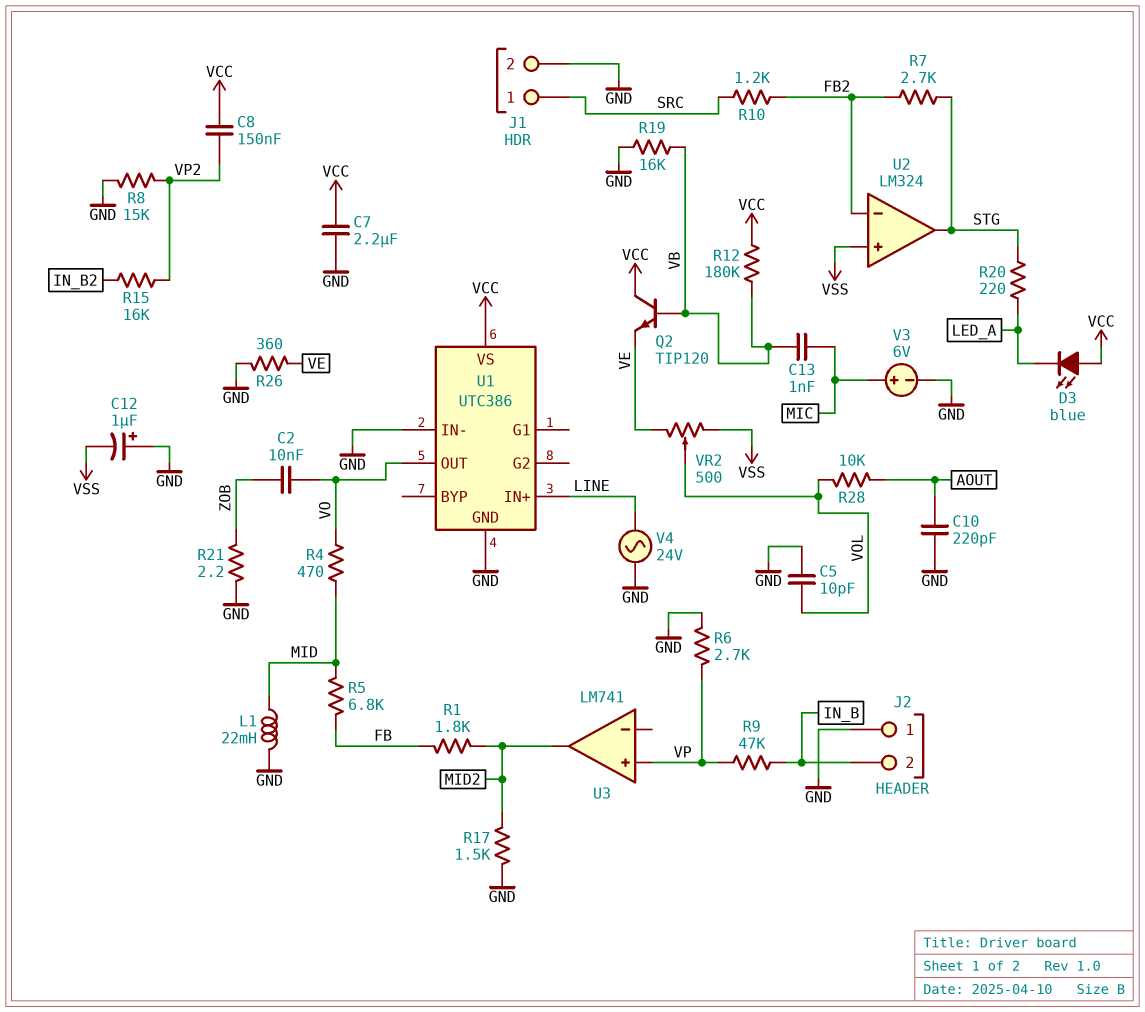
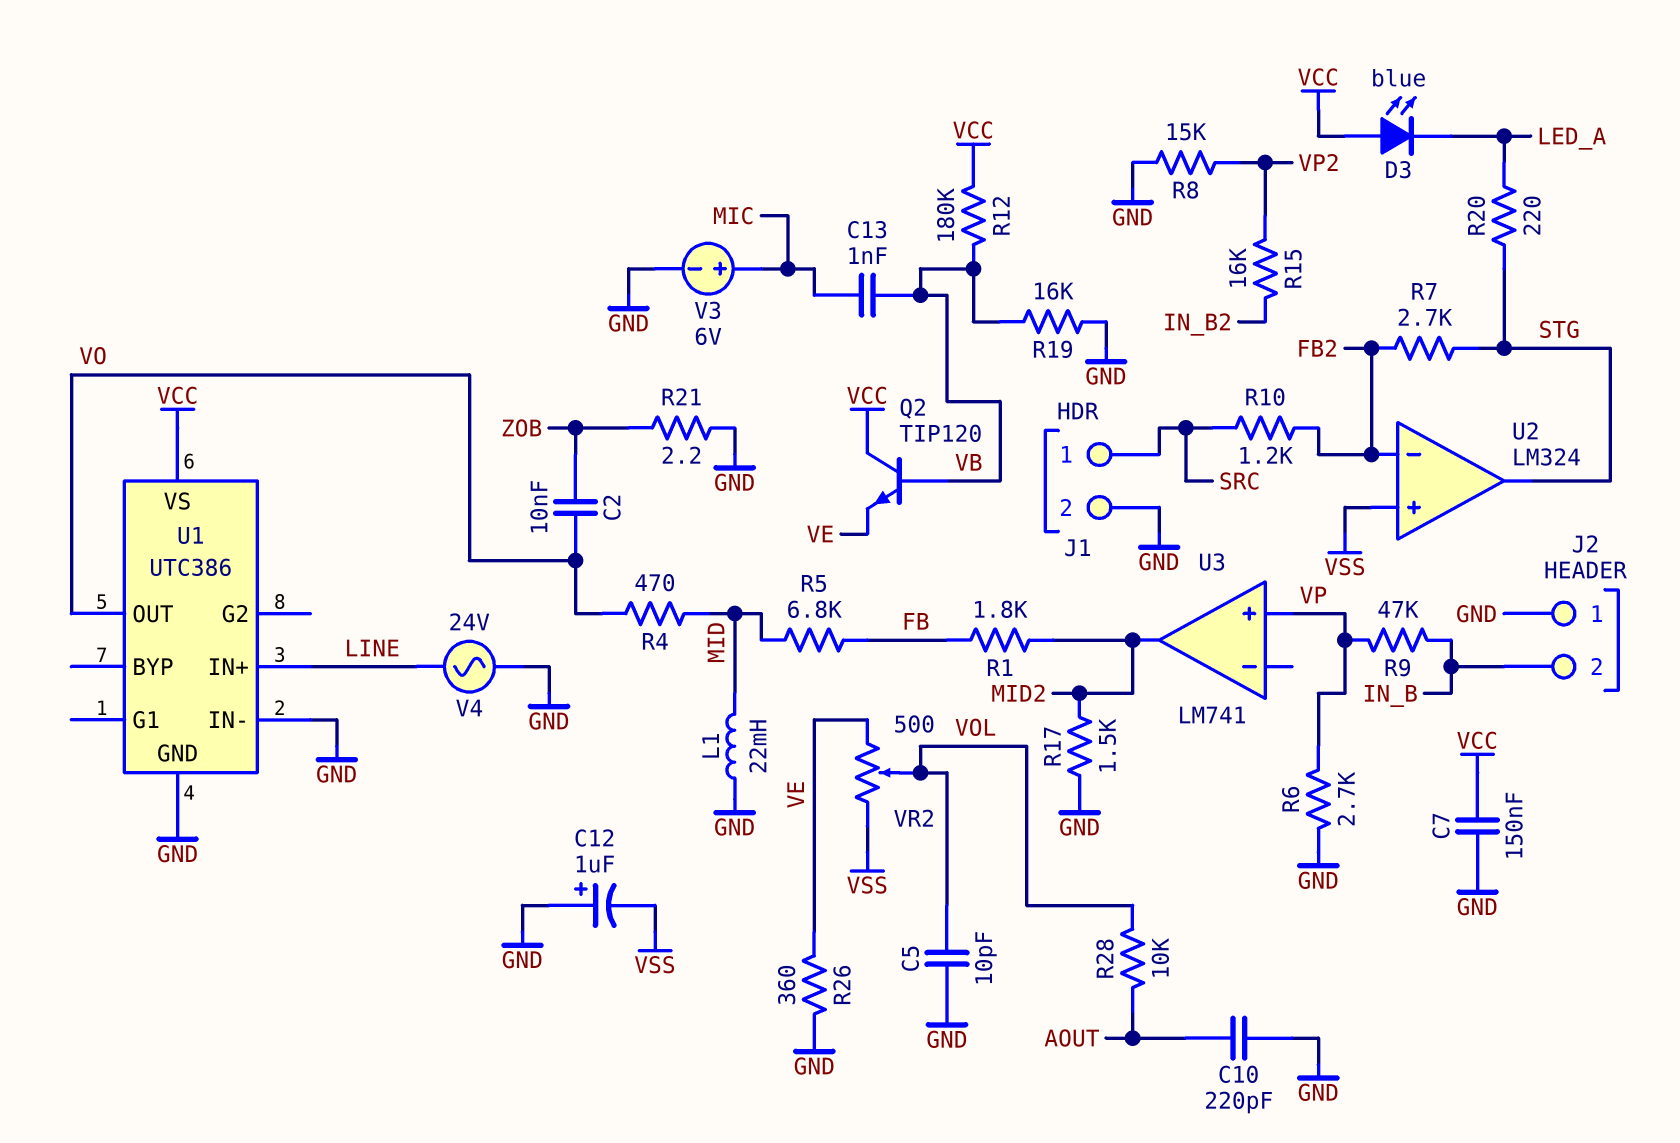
C7: 2.2uF (GND, VCC) -> 150nF (GND, VCC)
C8: 150nF (VCC, VP2) -> none

